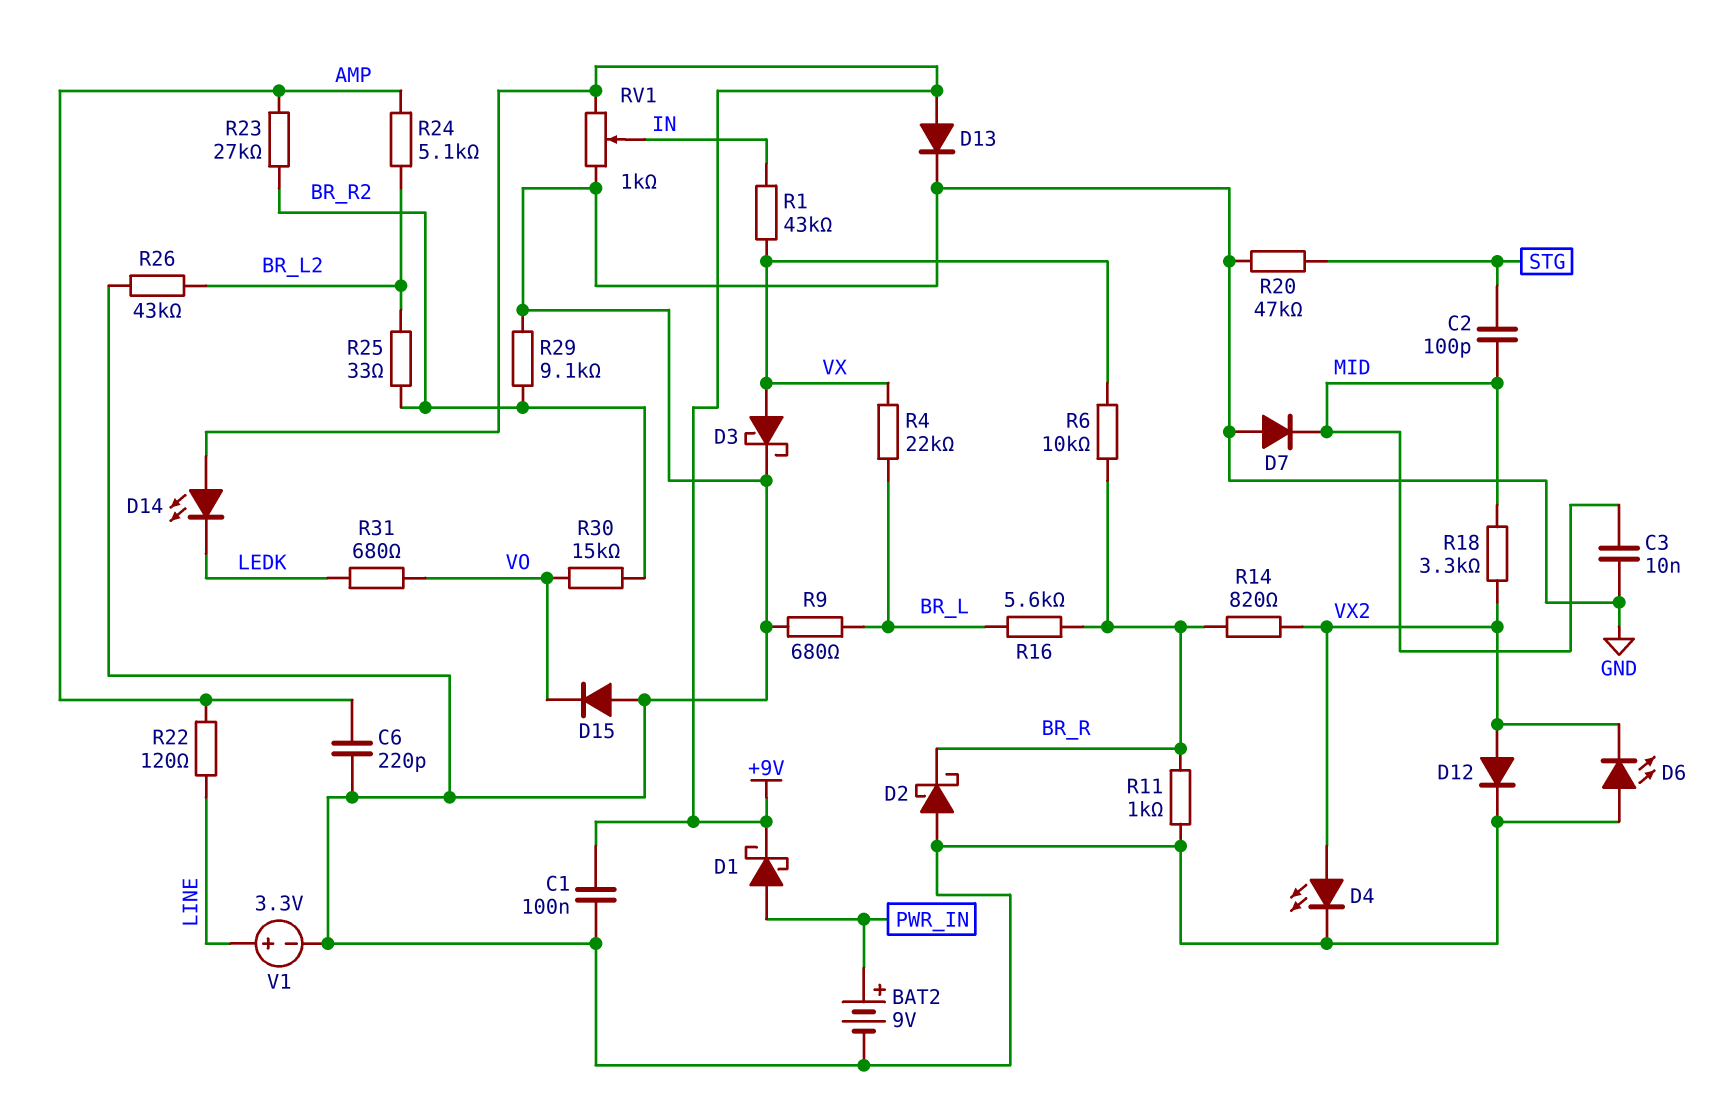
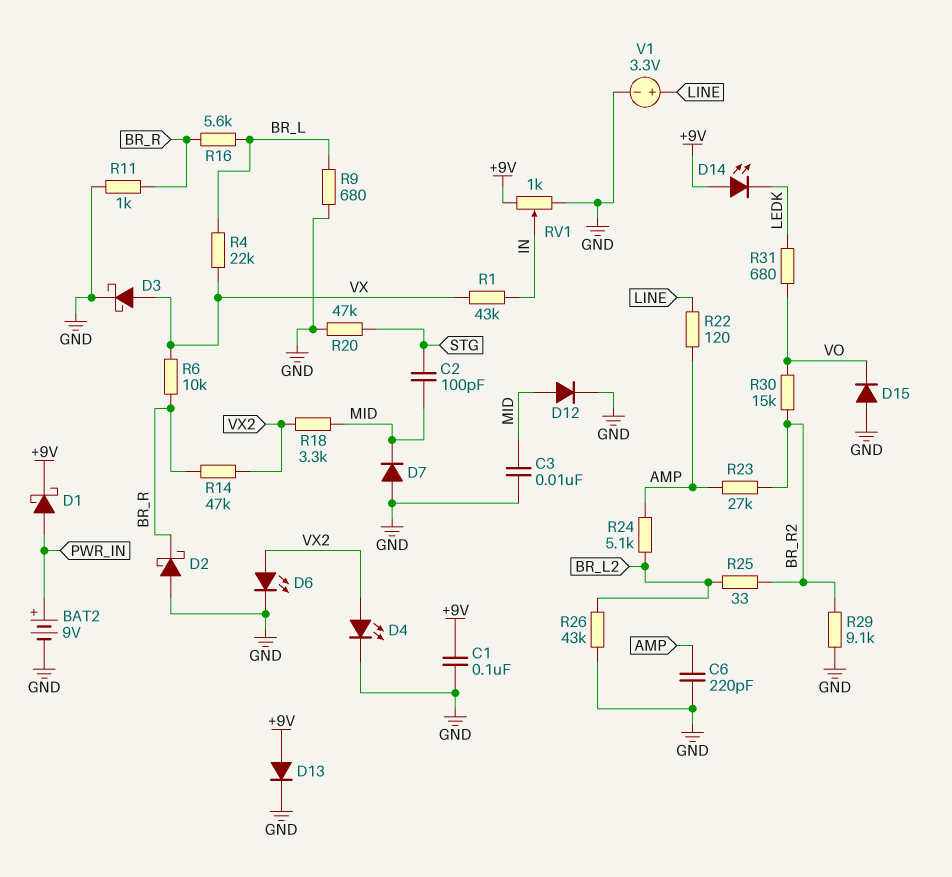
D6: LED (A GND, K VX2) -> LED (A VX2, K GND)
D12: diode (A VX2, K GND) -> diode (A MID, K GND)
R14: 820 (BR_R, VX2) -> 47k (BR_R, VX2)

